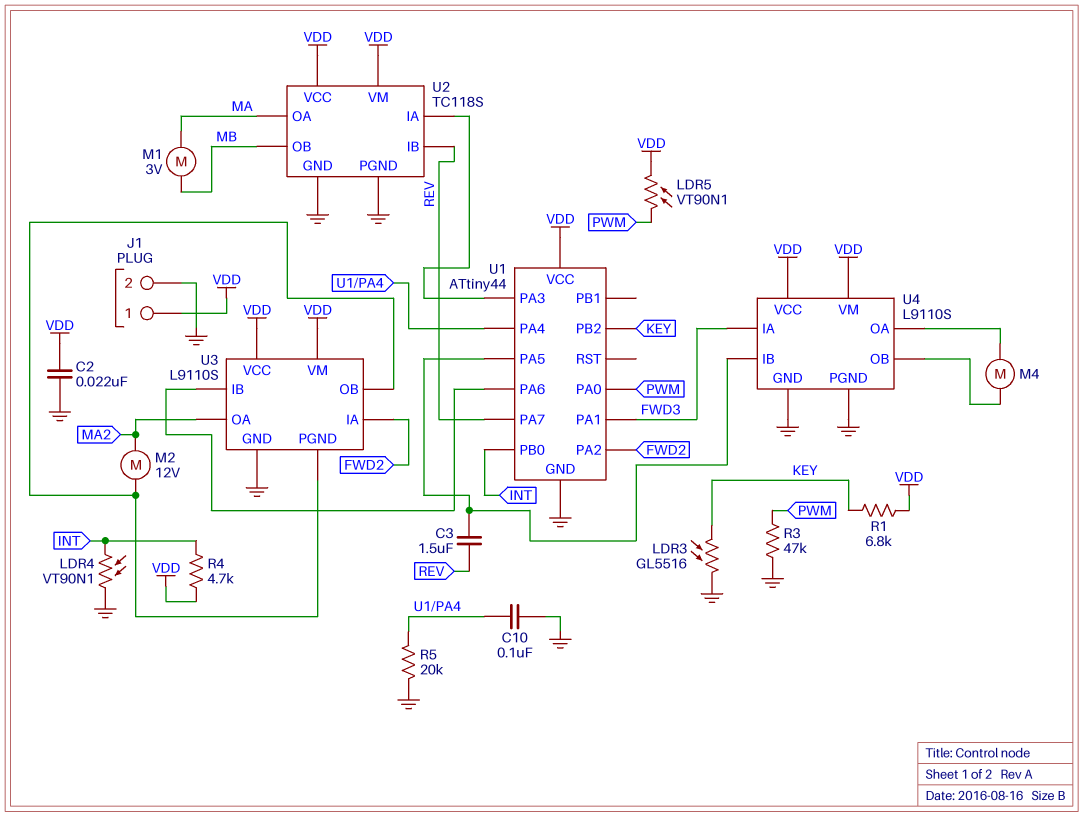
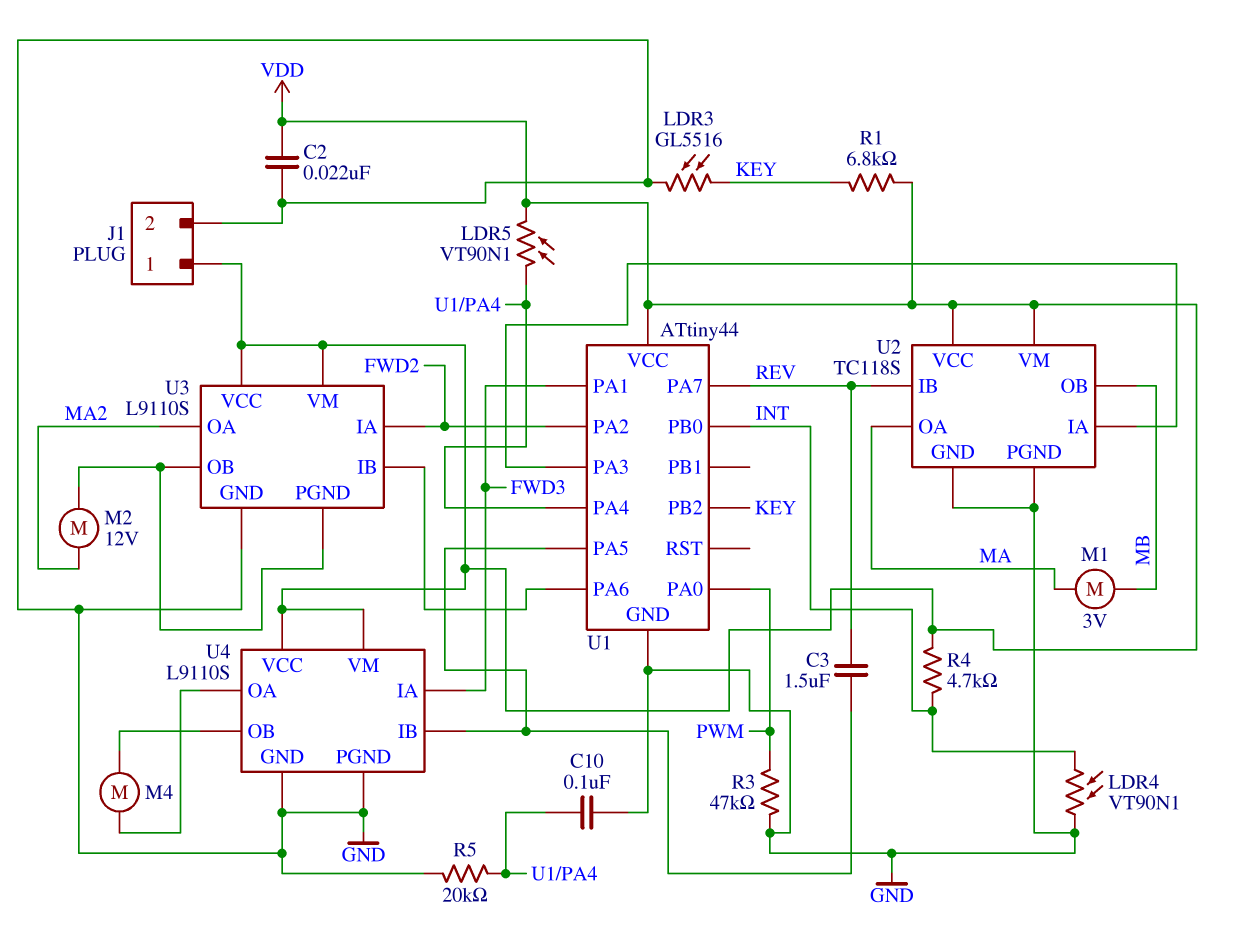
LDR5: VT90N1 (PWM, VDD) -> VT90N1 (U1/PA4, VDD)

